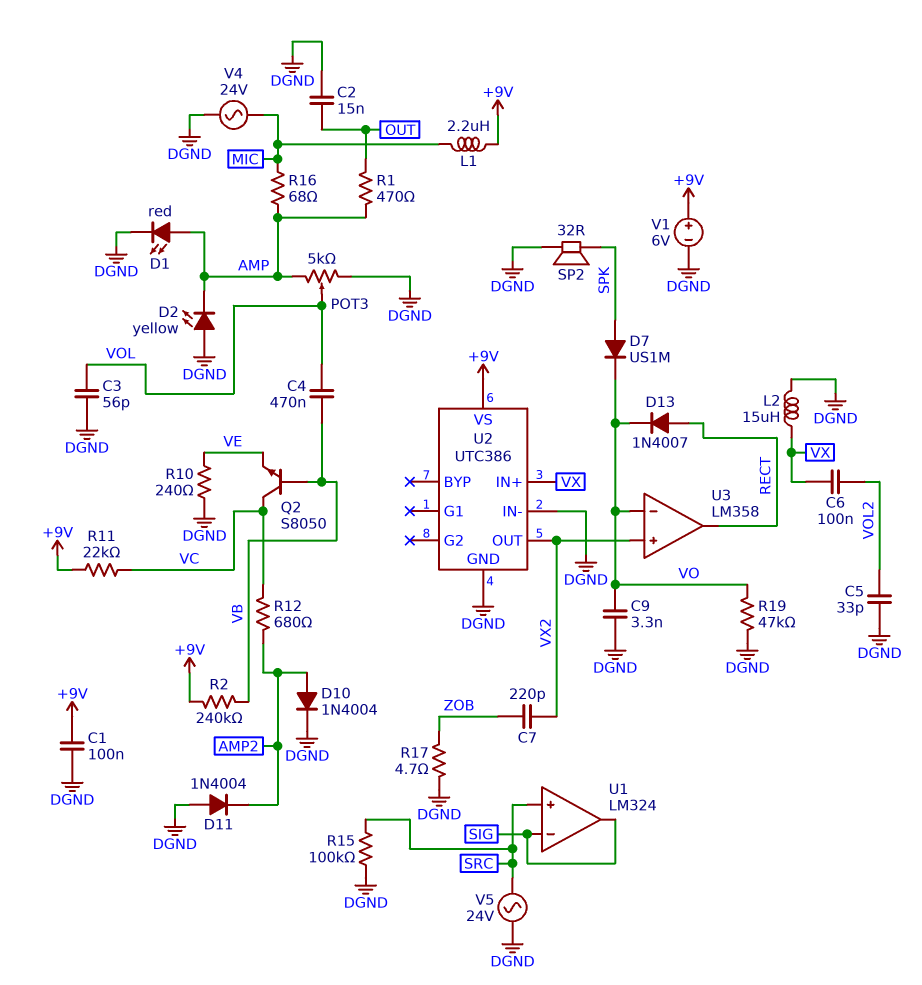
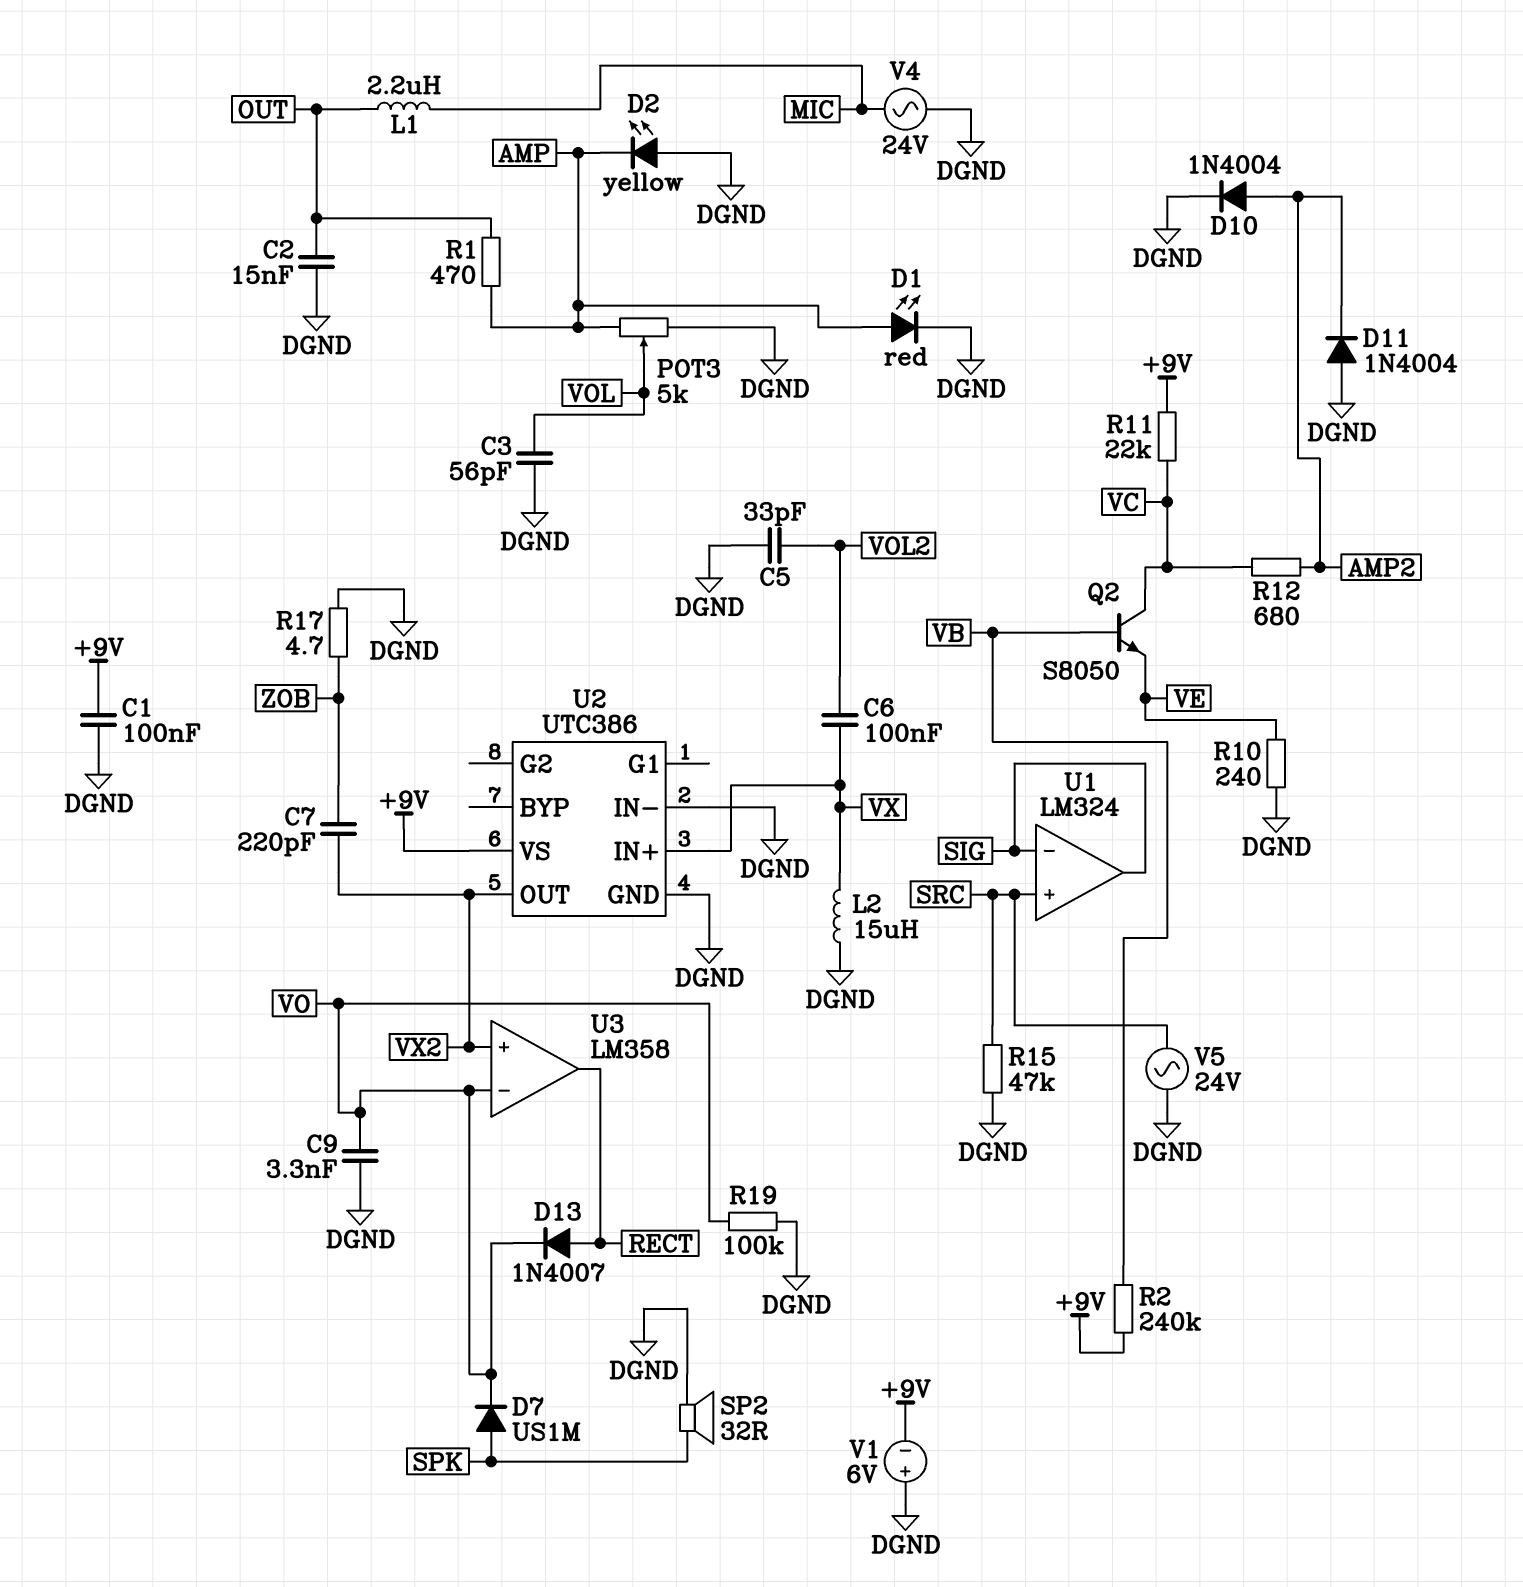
C4: 470nF (VB, VOL) -> none
L1: 2.2uH (+9V, MIC) -> 2.2uH (MIC, OUT)
R15: 100k (DGND, SRC) -> 47k (DGND, SRC)
R16: 68 (AMP, MIC) -> none
R19: 47k (DGND, VO) -> 100k (DGND, VO)
V1: 6V (plus +9V, minus DGND) -> 6V (plus DGND, minus +9V)

